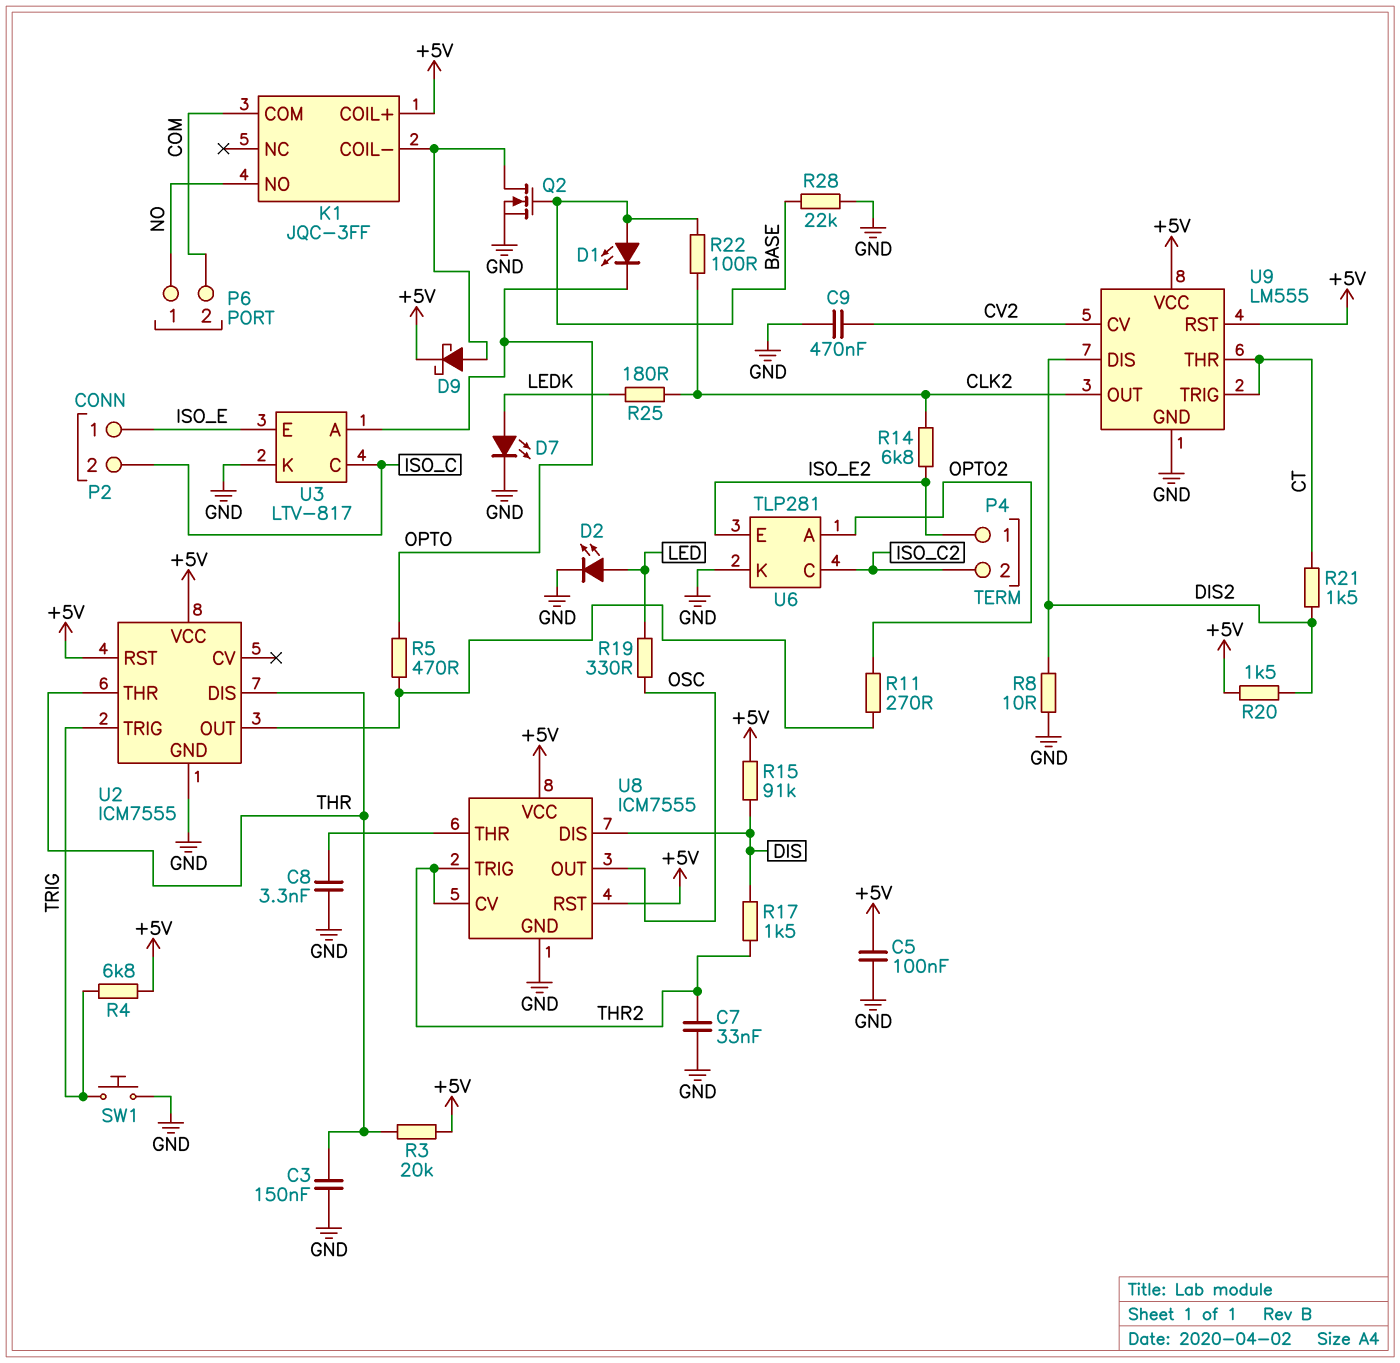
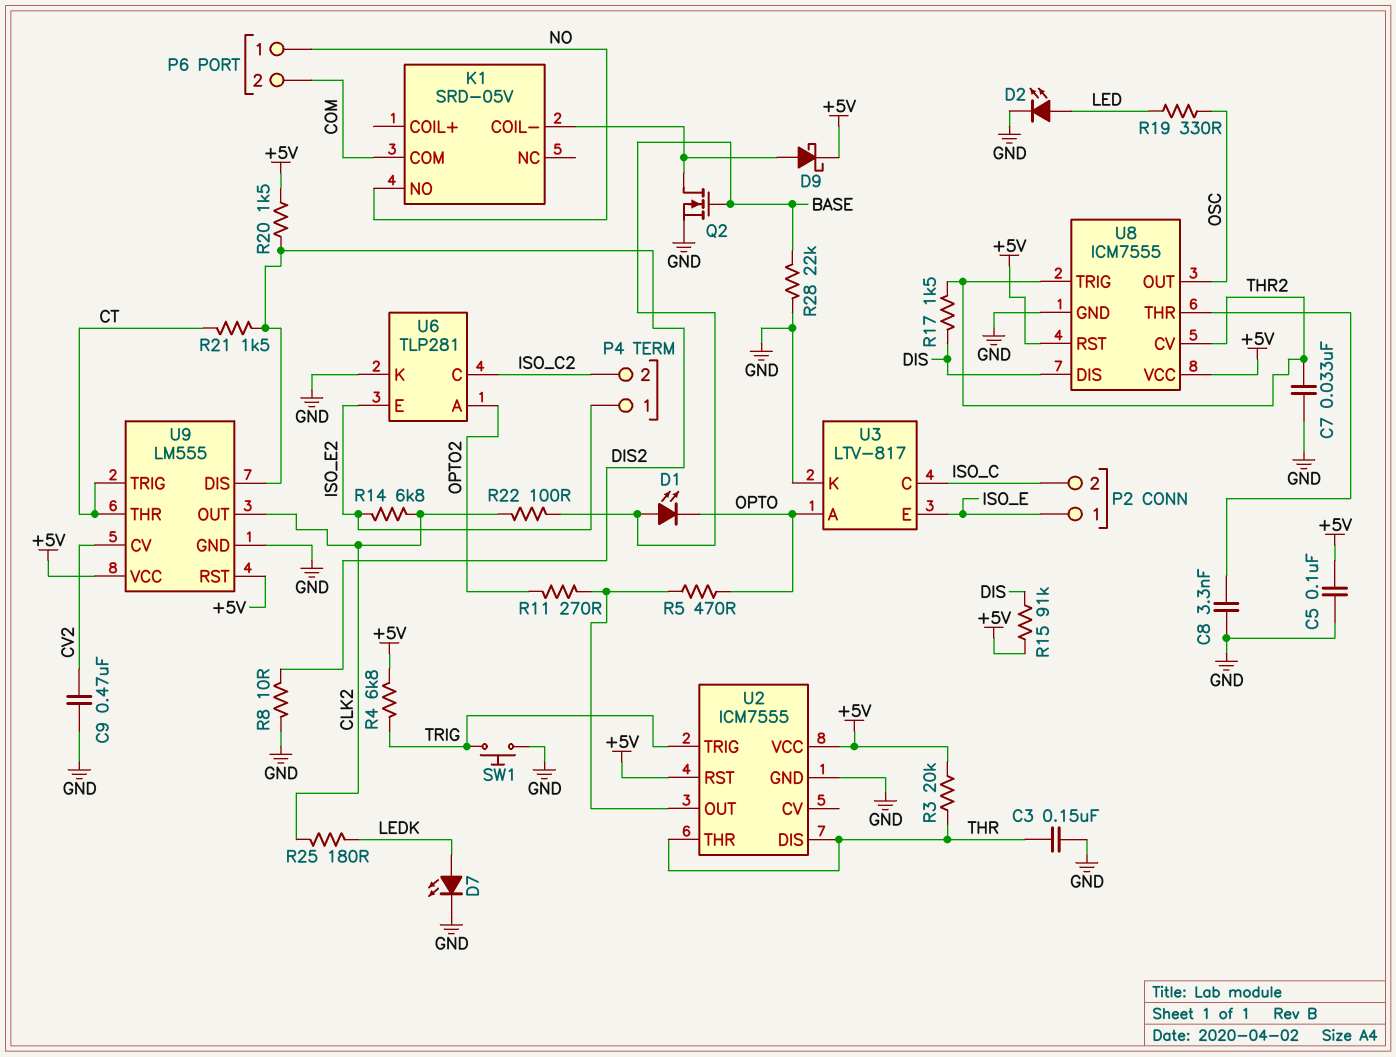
K1: JQC-3FF -> SRD-05V
K1 pin COIL+: +5V -> none

